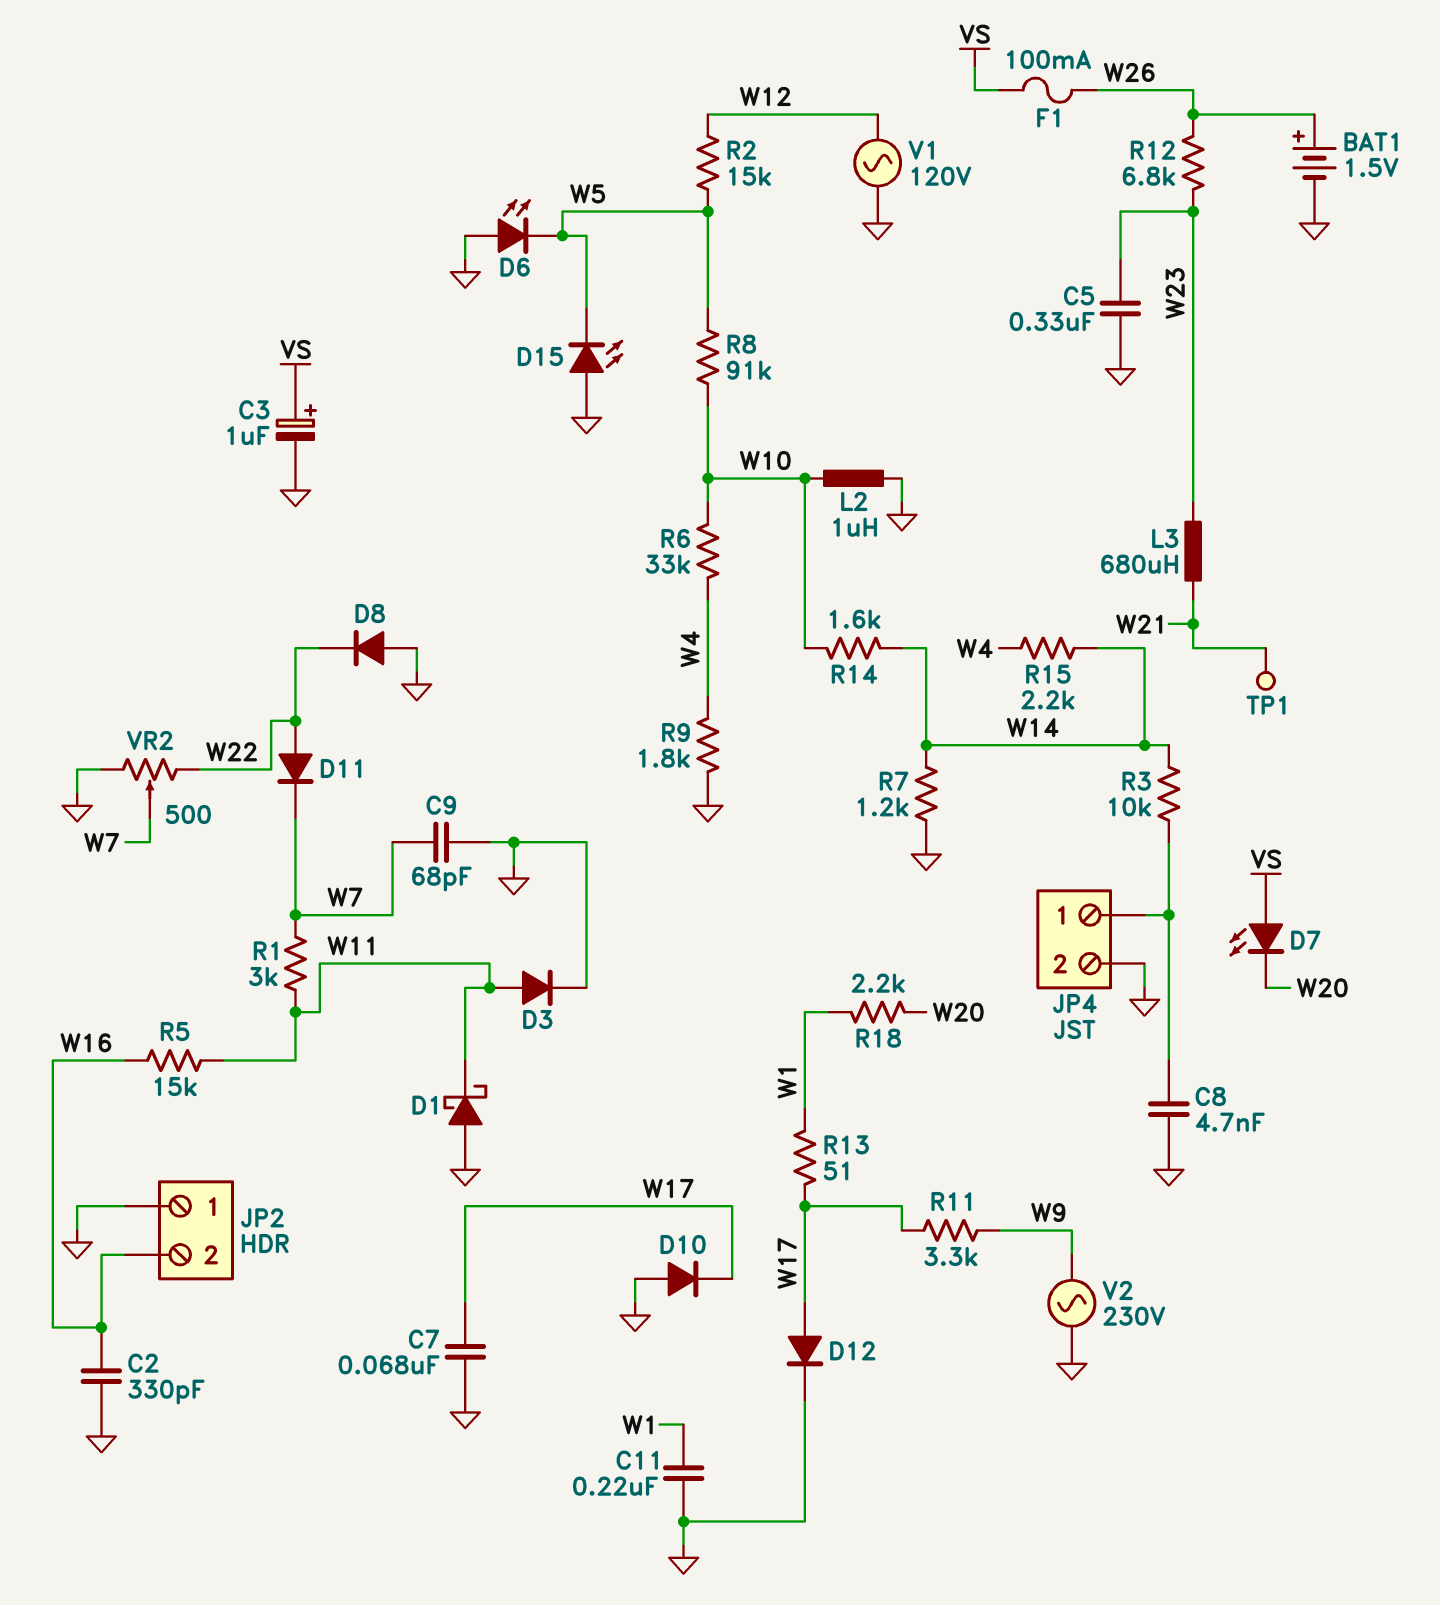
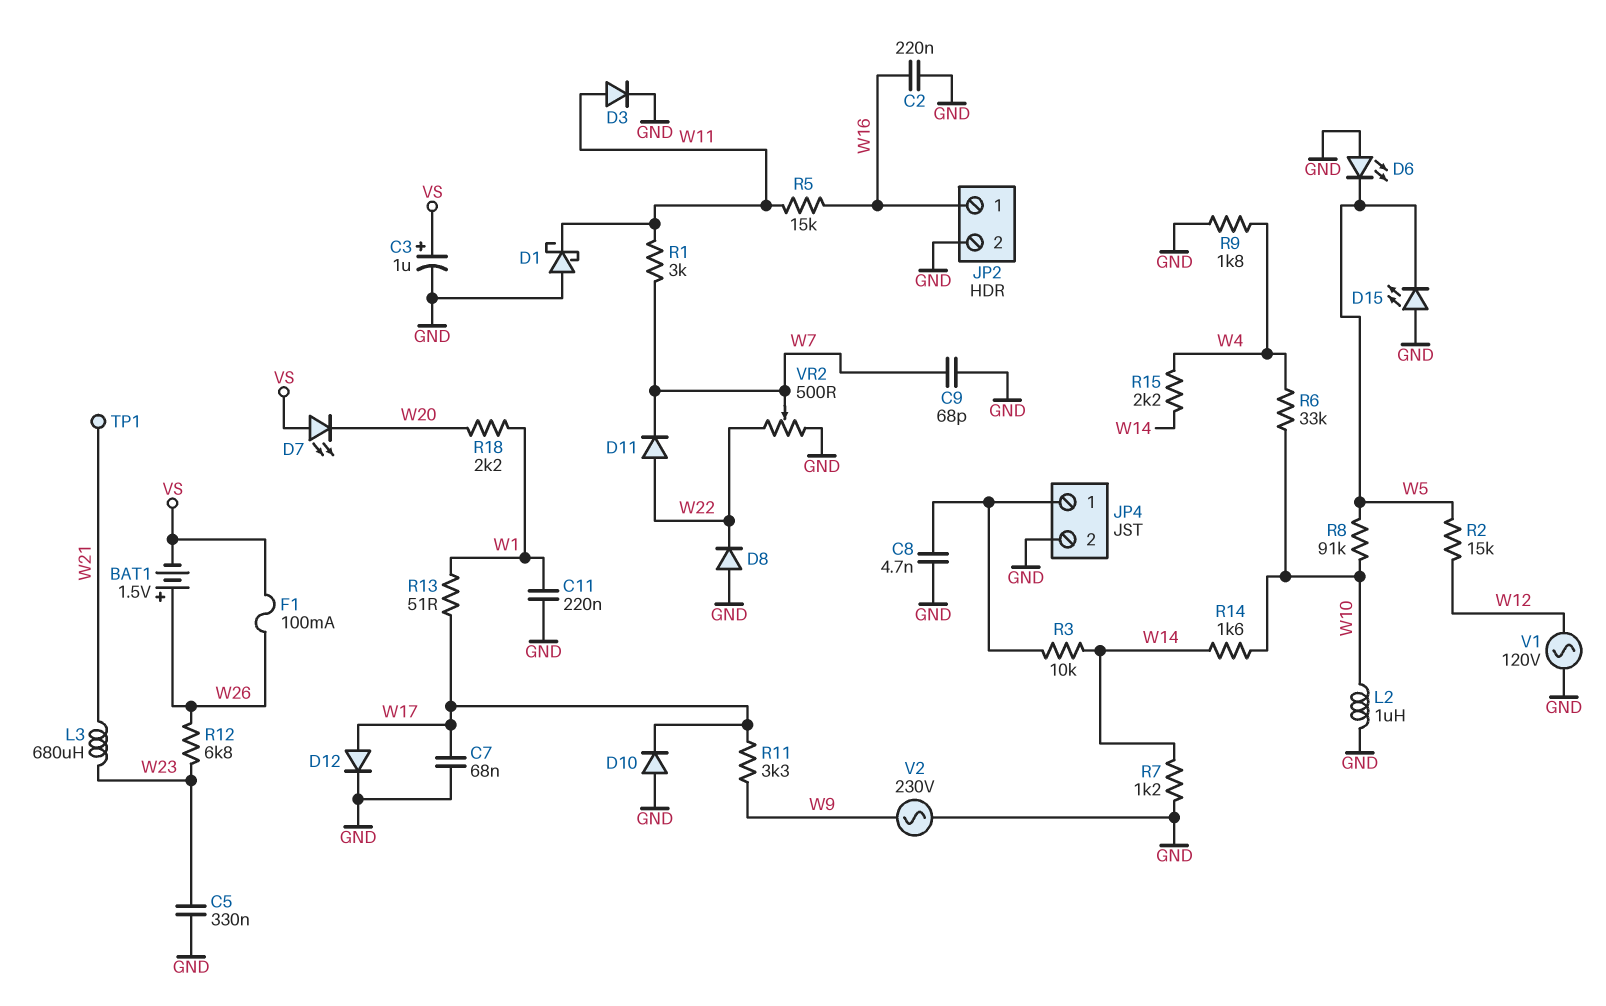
BAT1: 1.5V (plus W26, minus GND) -> 1.5V (plus W26, minus VS)
C2: 330pF (GND, W16) -> 220nF (GND, W16)
JP2 pin 1: GND -> W16
JP2 pin 2: W16 -> GND

